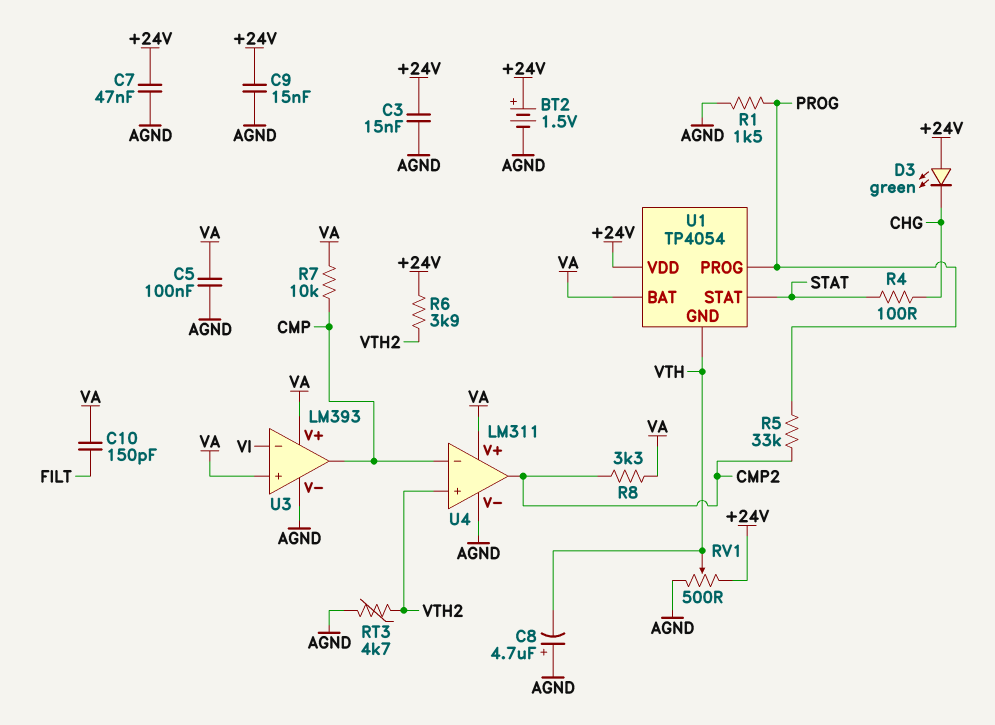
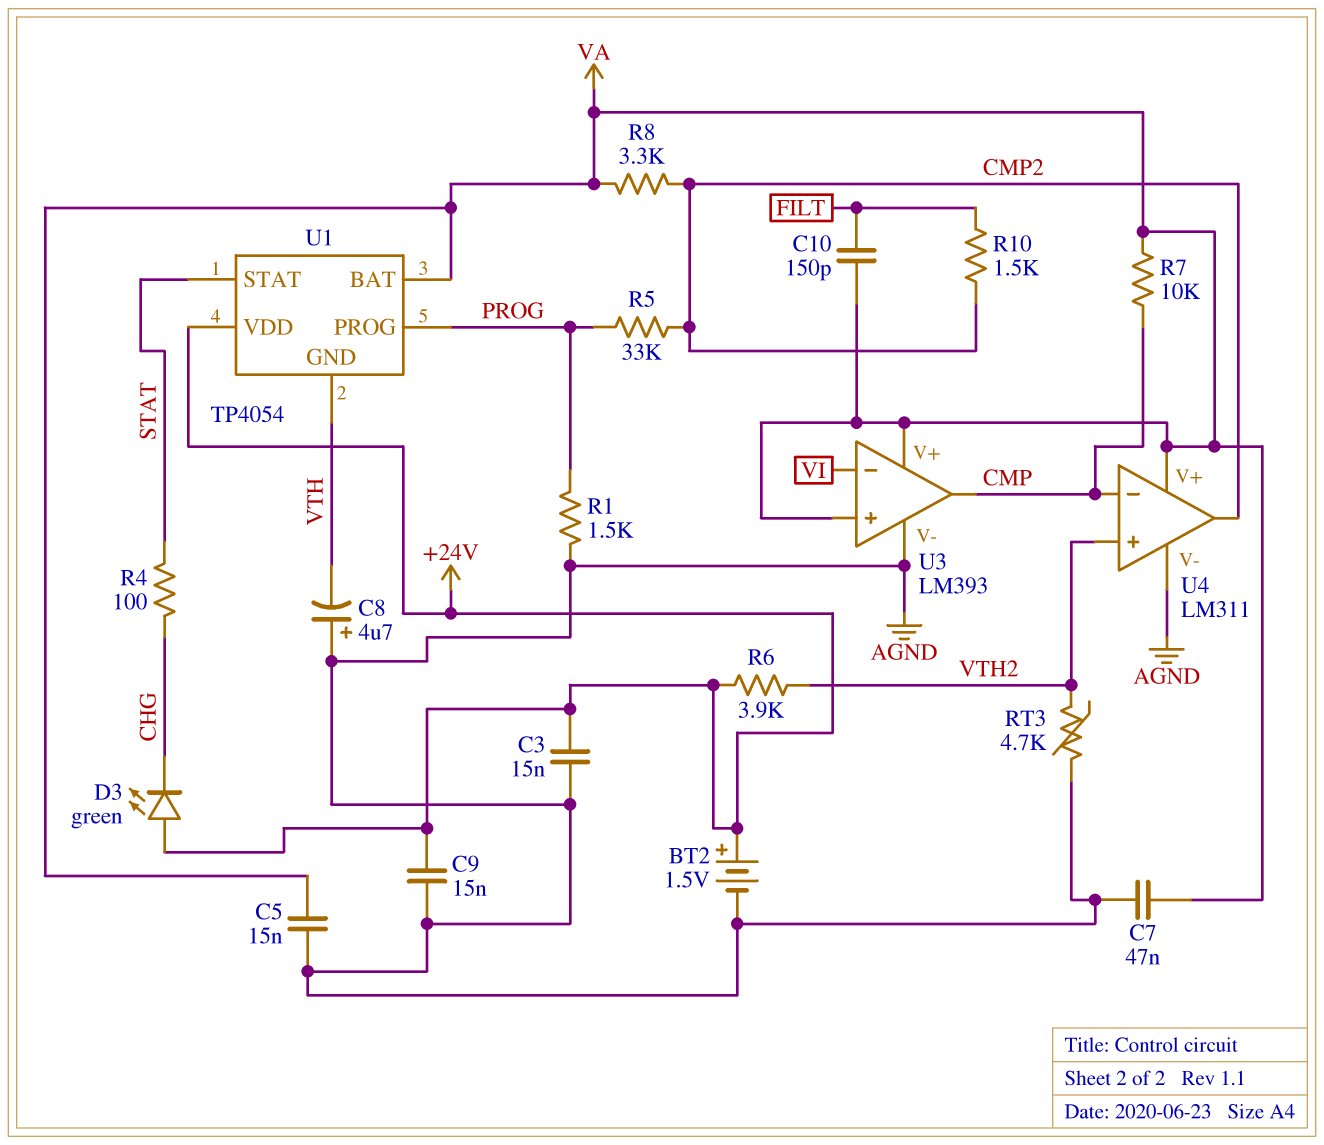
C5: 100nF (AGND, VA) -> 15nF (AGND, VA)
C7: 47nF (+24V, AGND) -> 47nF (AGND, VA)
R10: none -> 1.5k (CMP2, FILT)
RV1: 500 (+24V, AGND, wiper VTH) -> none

